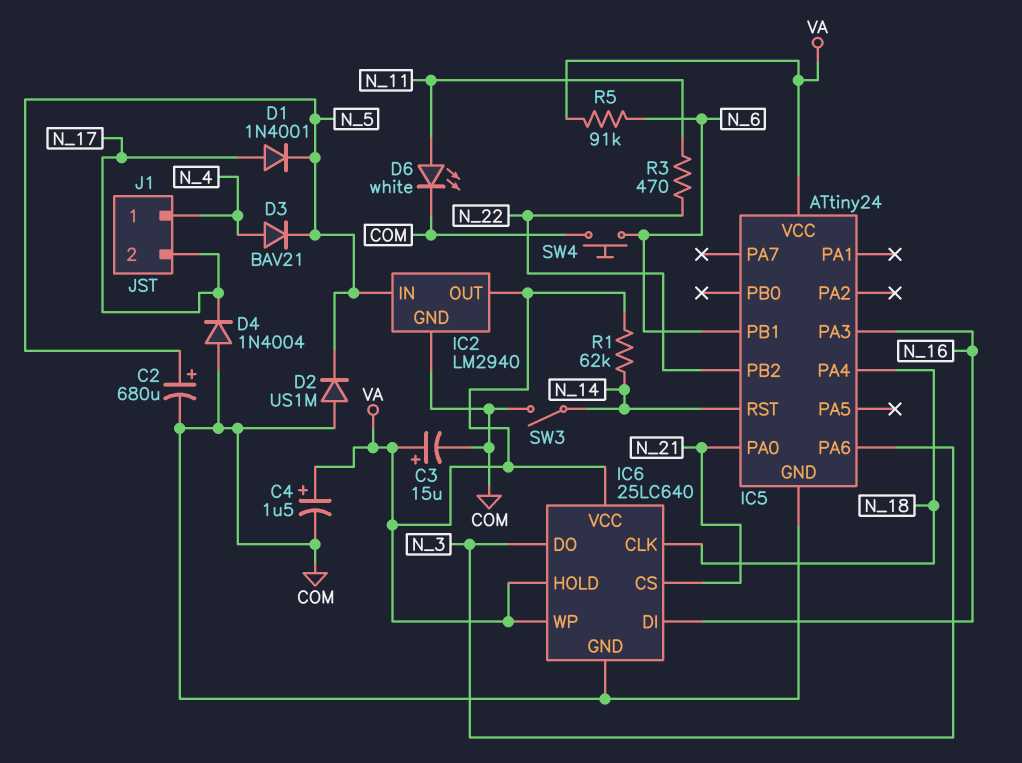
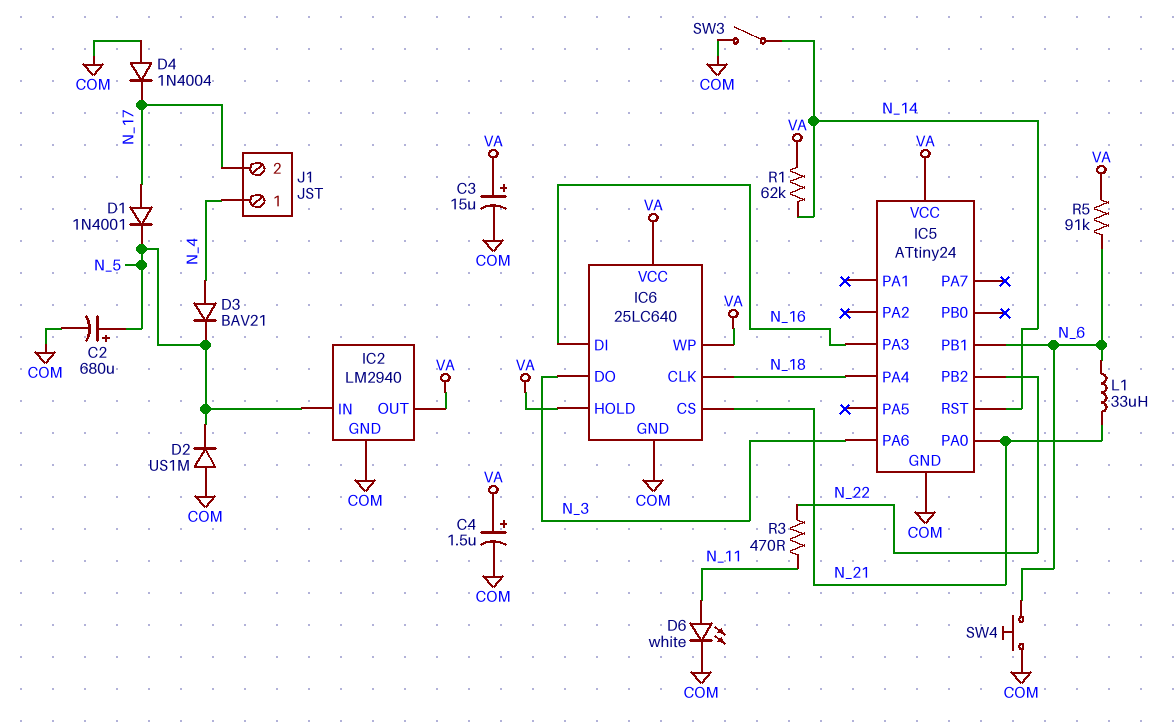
L1: none -> 33uH (N_6, N_21)

